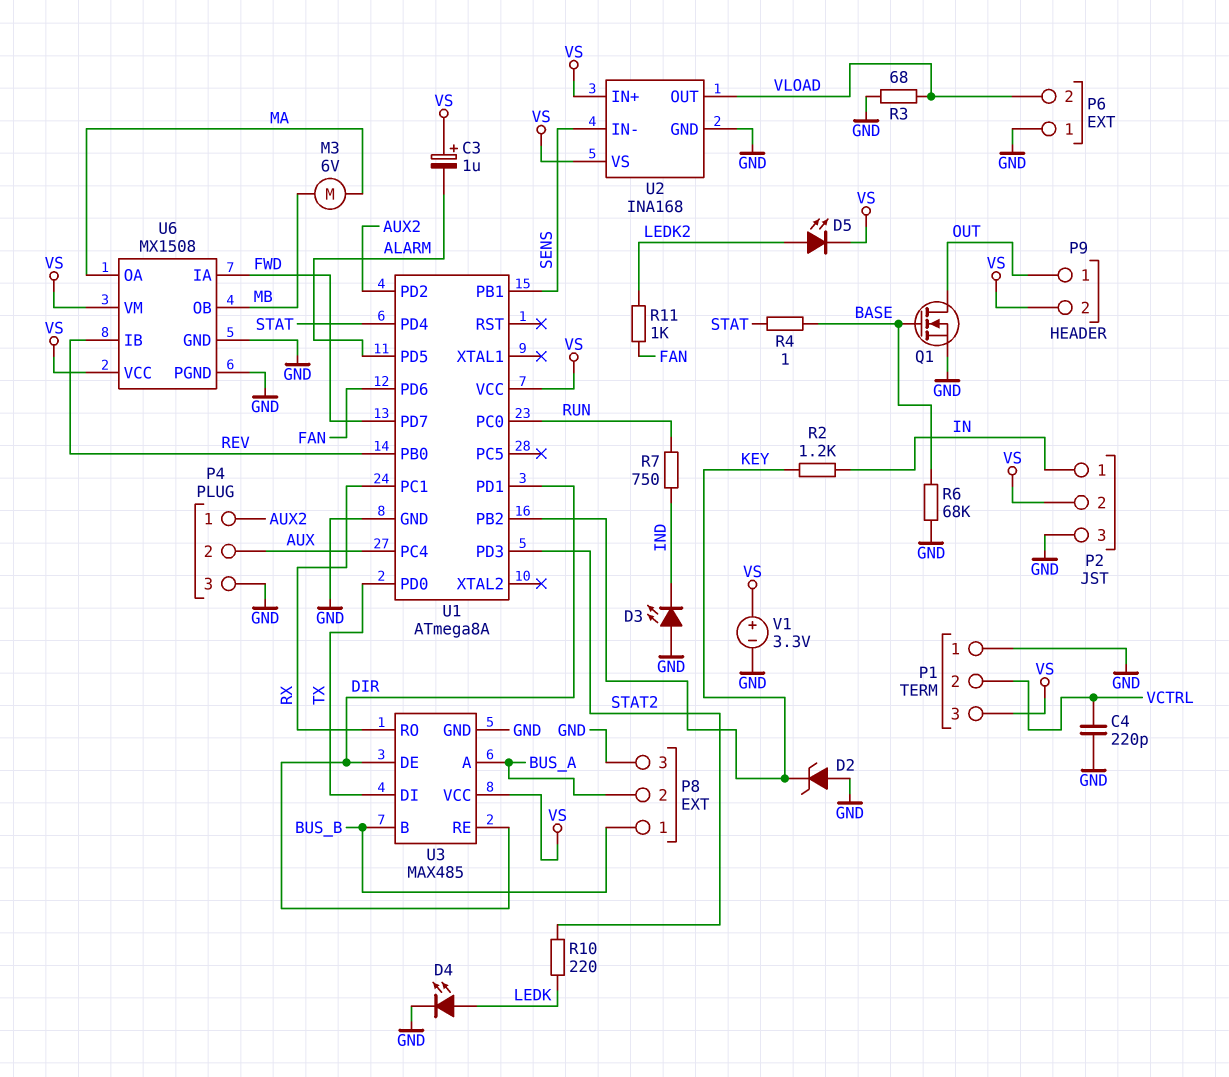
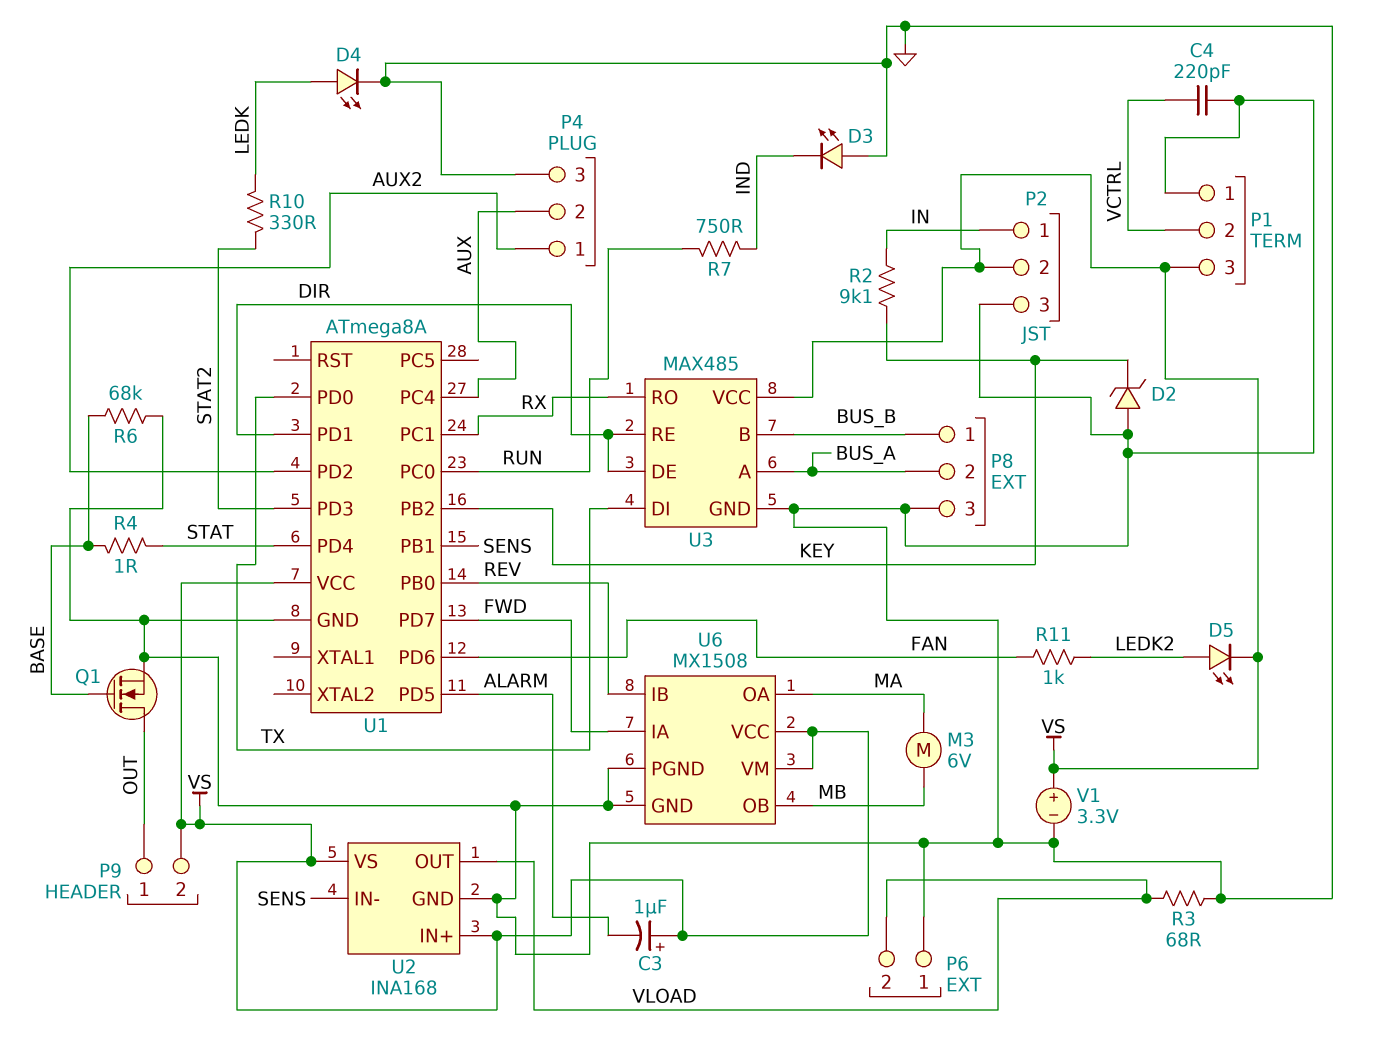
R2: 1.2k (IN, KEY) -> 9.1k (IN, KEY)
R10: 220 (LEDK, STAT2) -> 330 (LEDK, STAT2)

